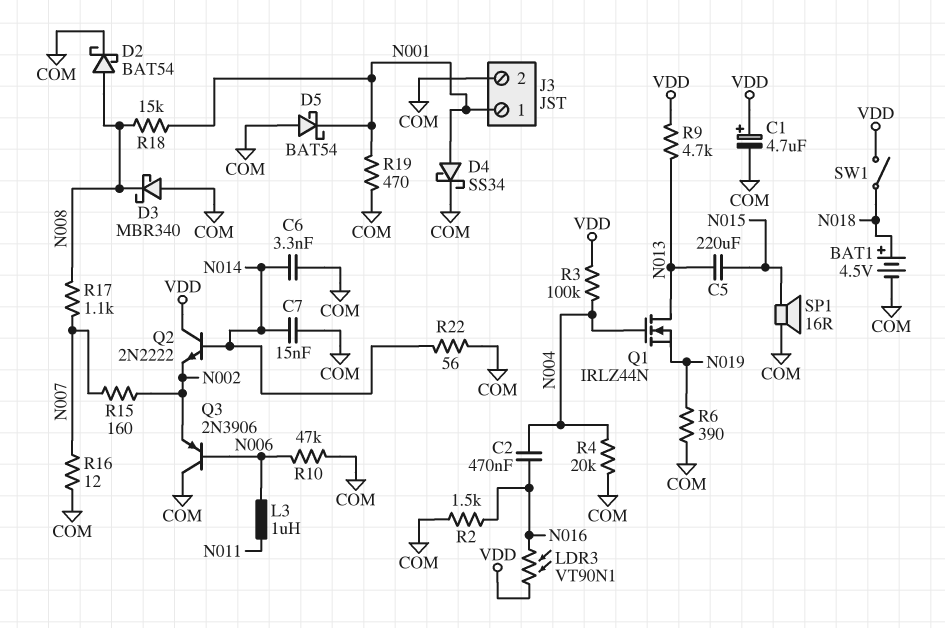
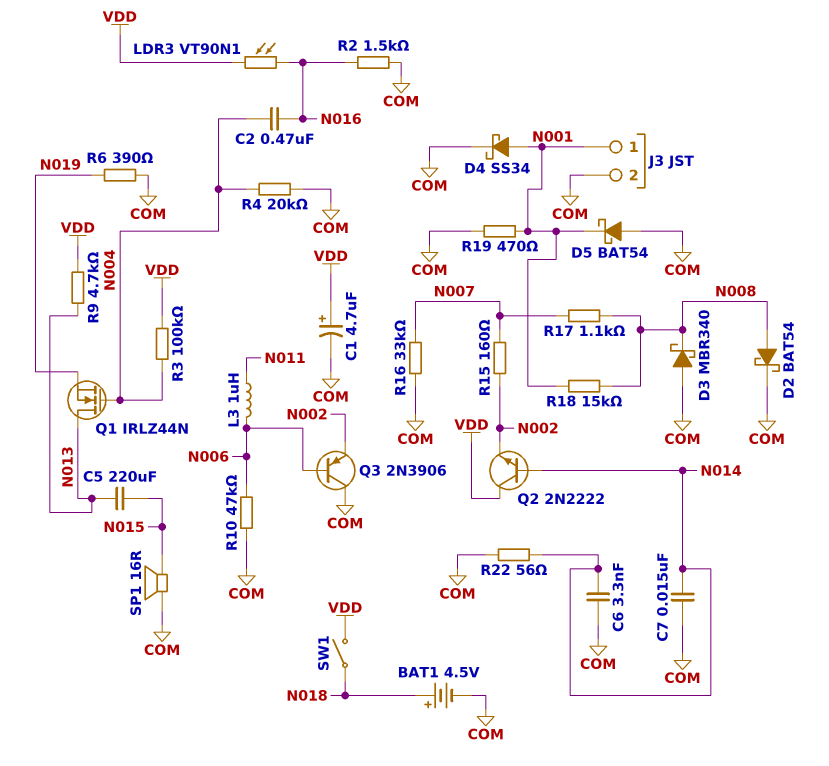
R16: 12 (COM, N007) -> 33k (COM, N007)

